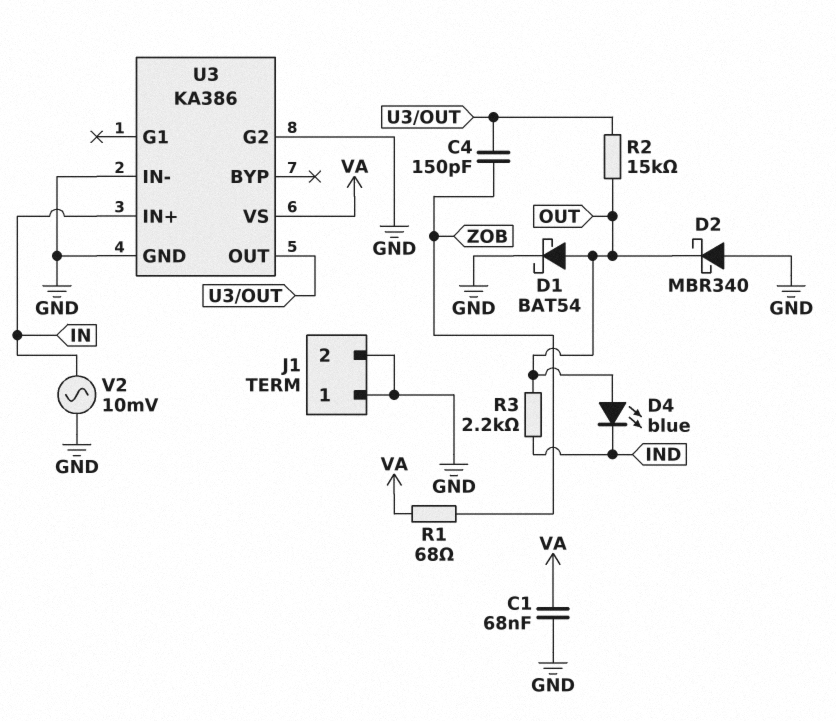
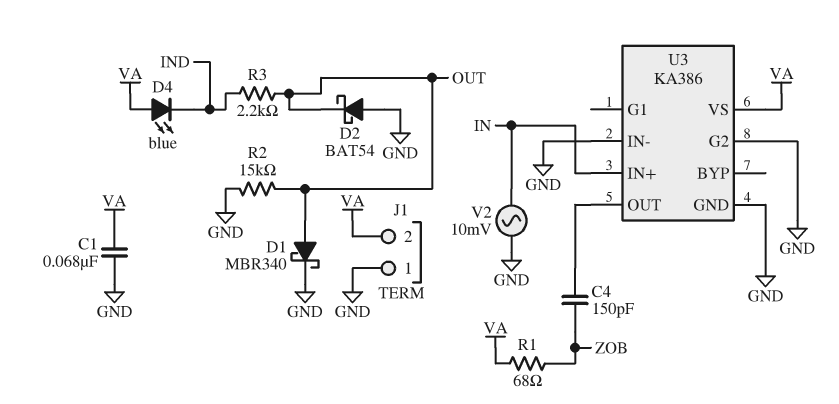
D1: schottky BAT54 (A OUT, K GND) -> schottky MBR340 (A OUT, K GND)
D2: schottky MBR340 (A GND, K OUT) -> schottky BAT54 (A GND, K OUT)
D4: LED blue (A OUT, K IND) -> LED blue (A VA, K IND)
J1 pin 2: GND -> VA
R2: 15k (OUT, U3/OUT) -> 15k (GND, OUT)

